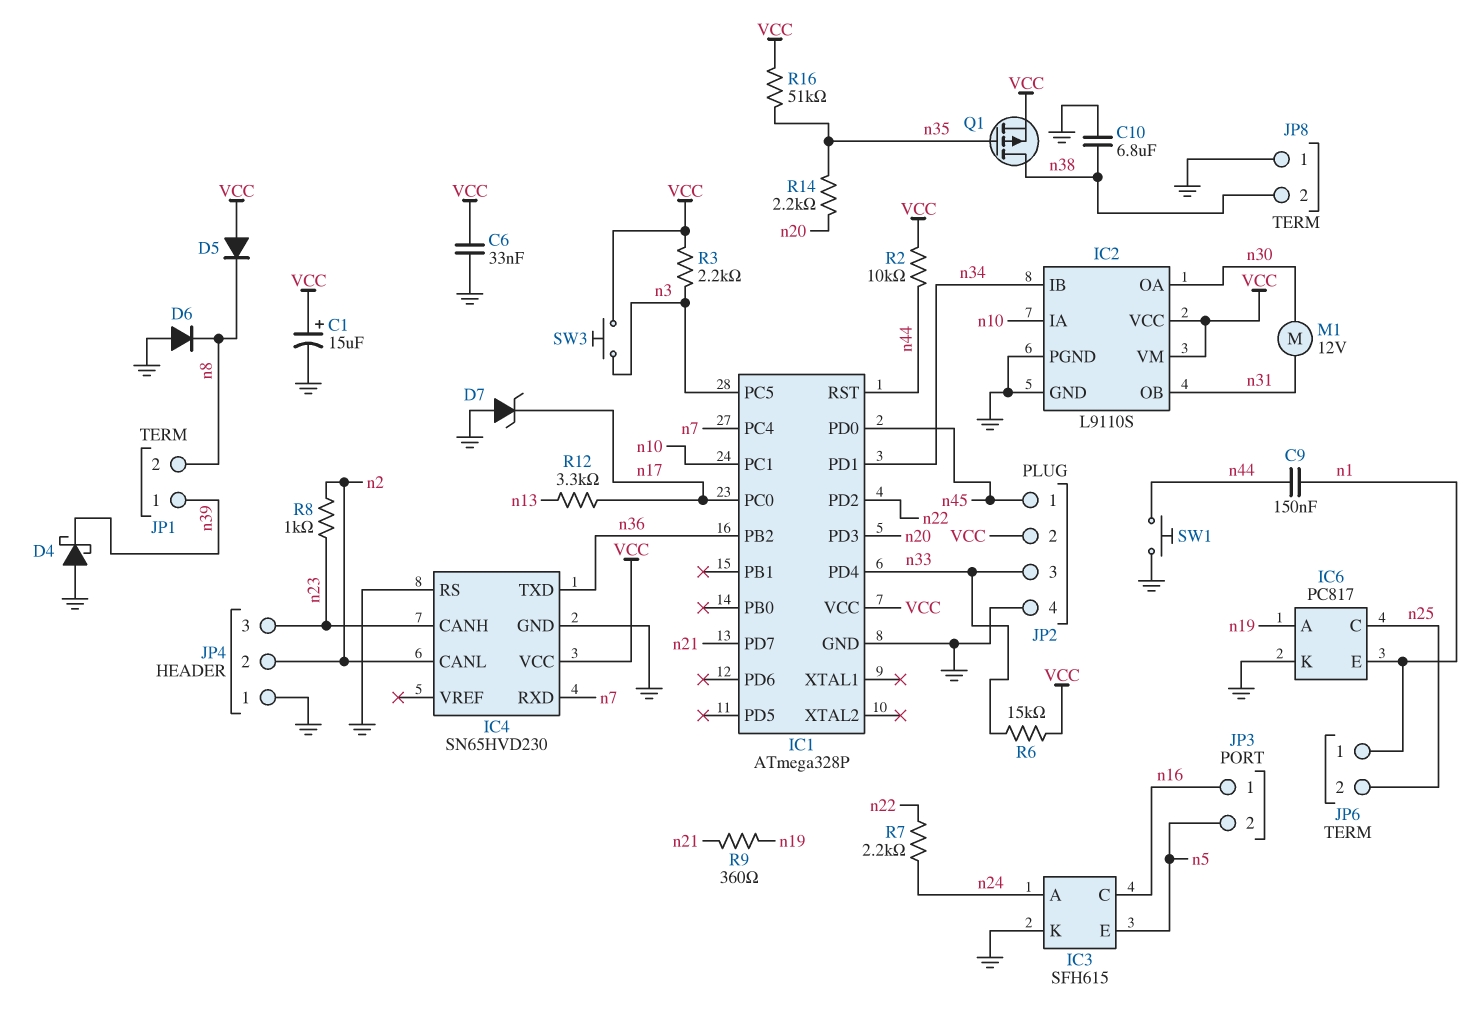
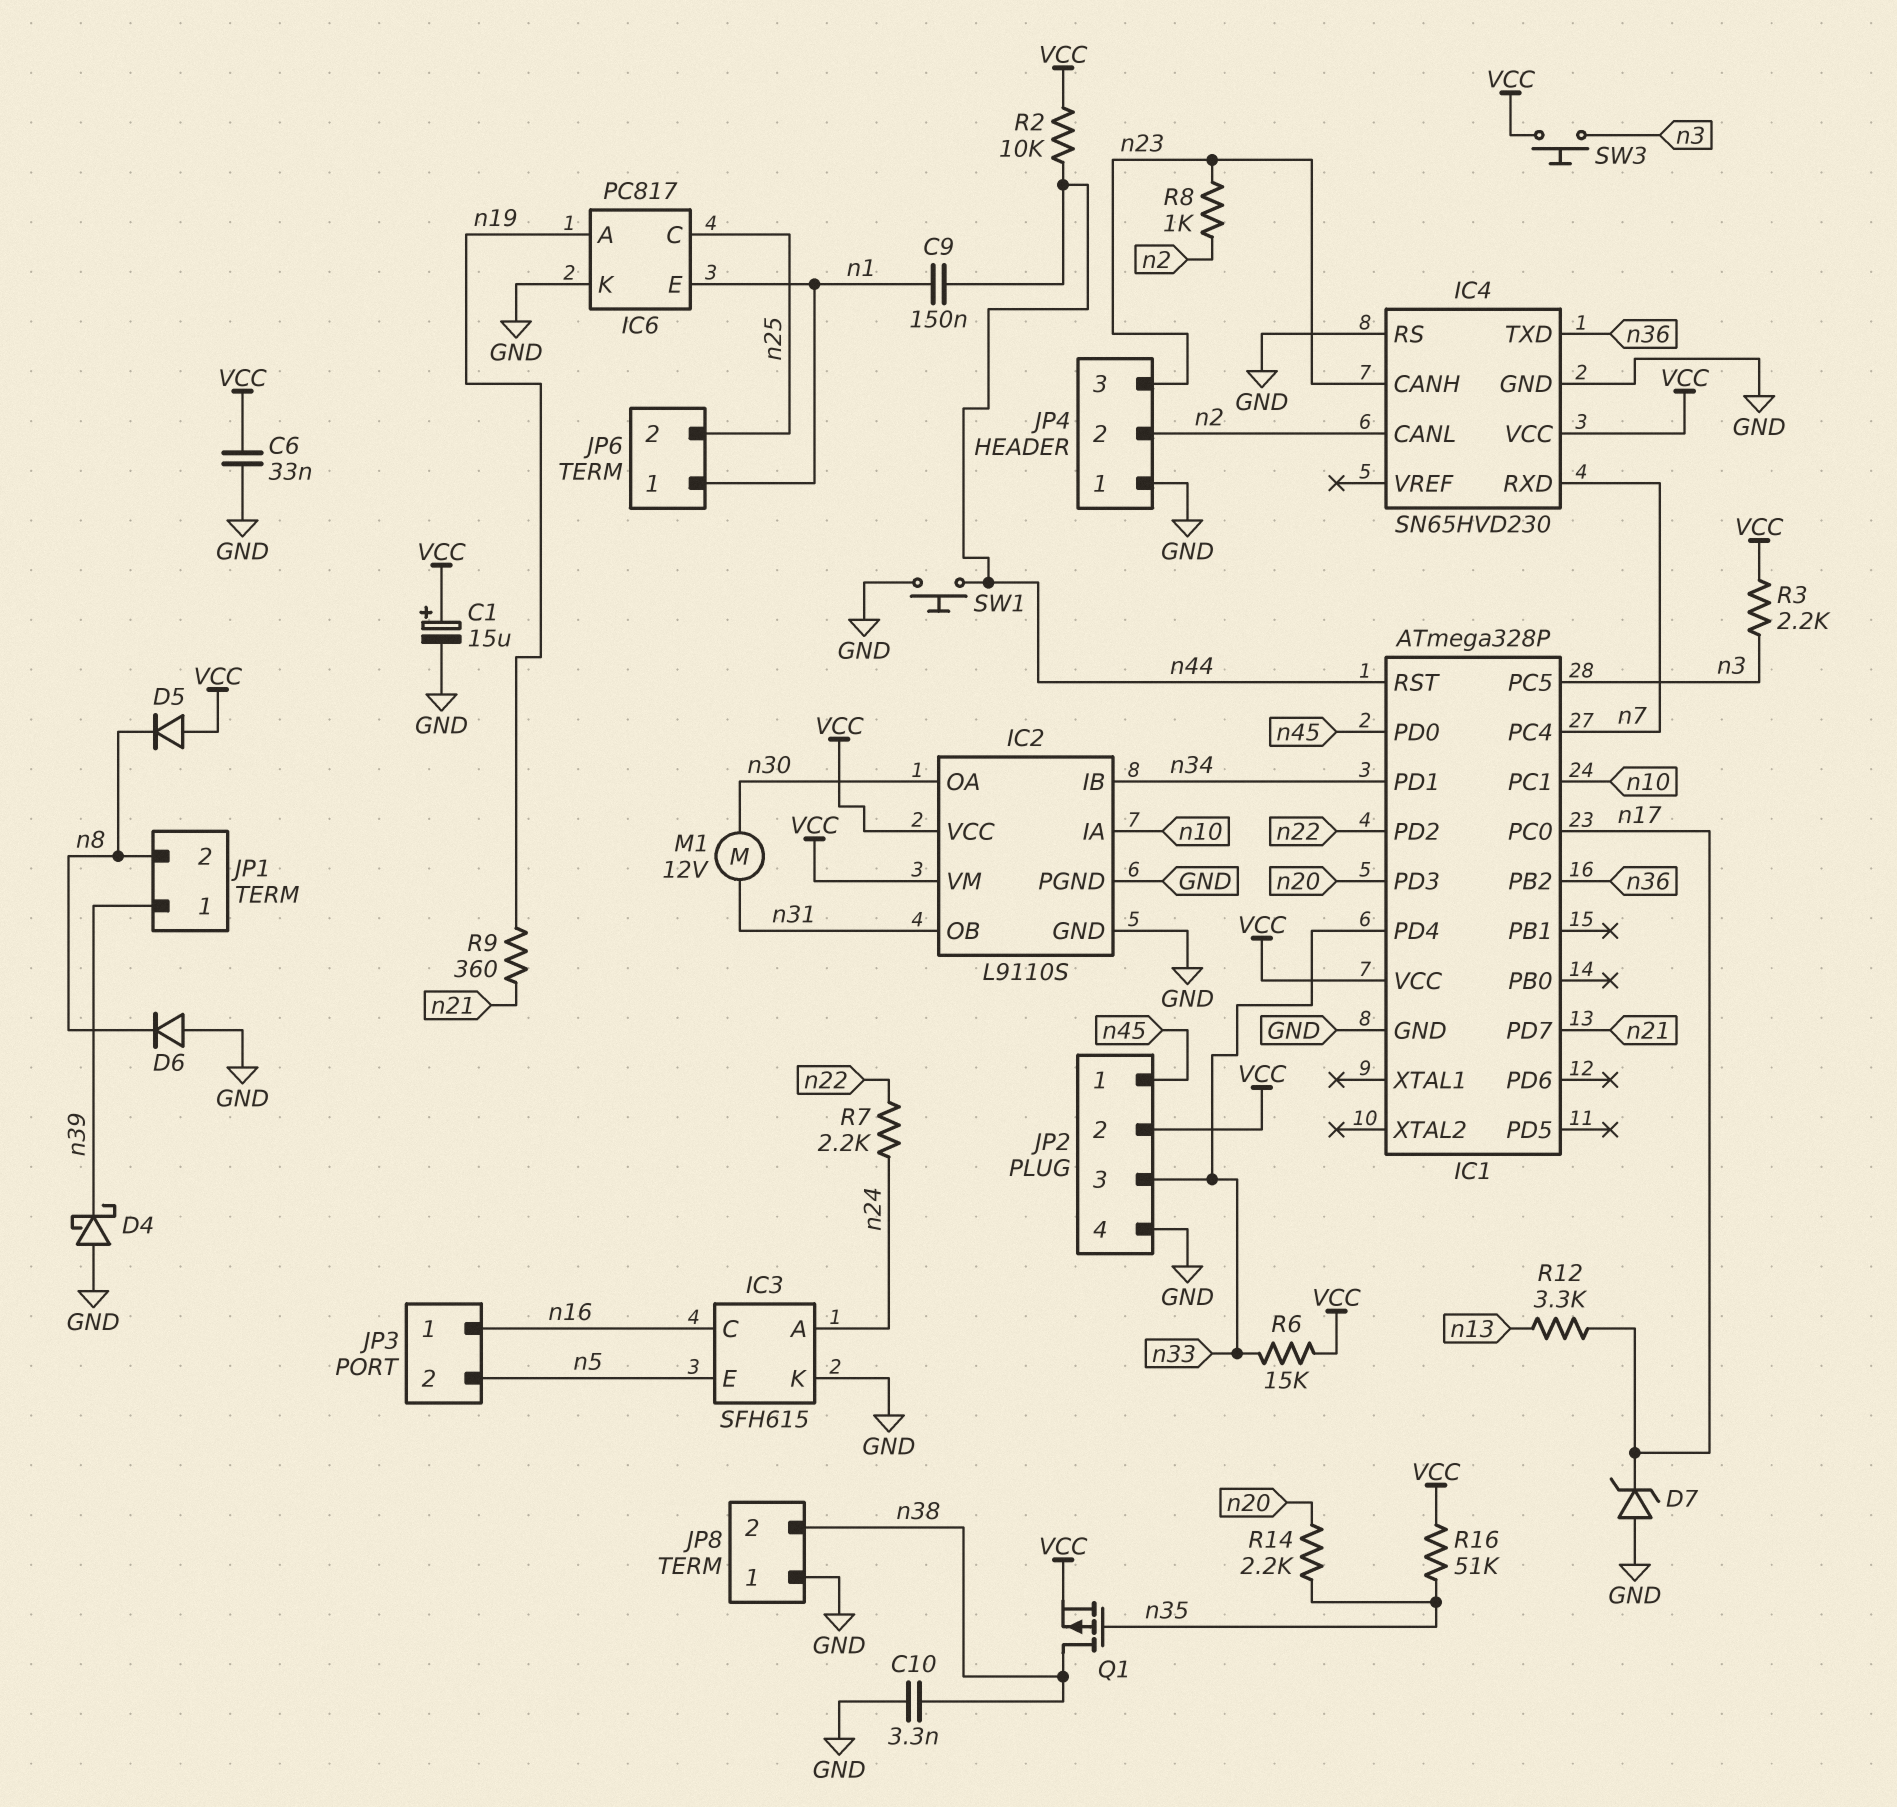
C10: 6.8uF (GND, n38) -> 3.3nF (GND, n38)

